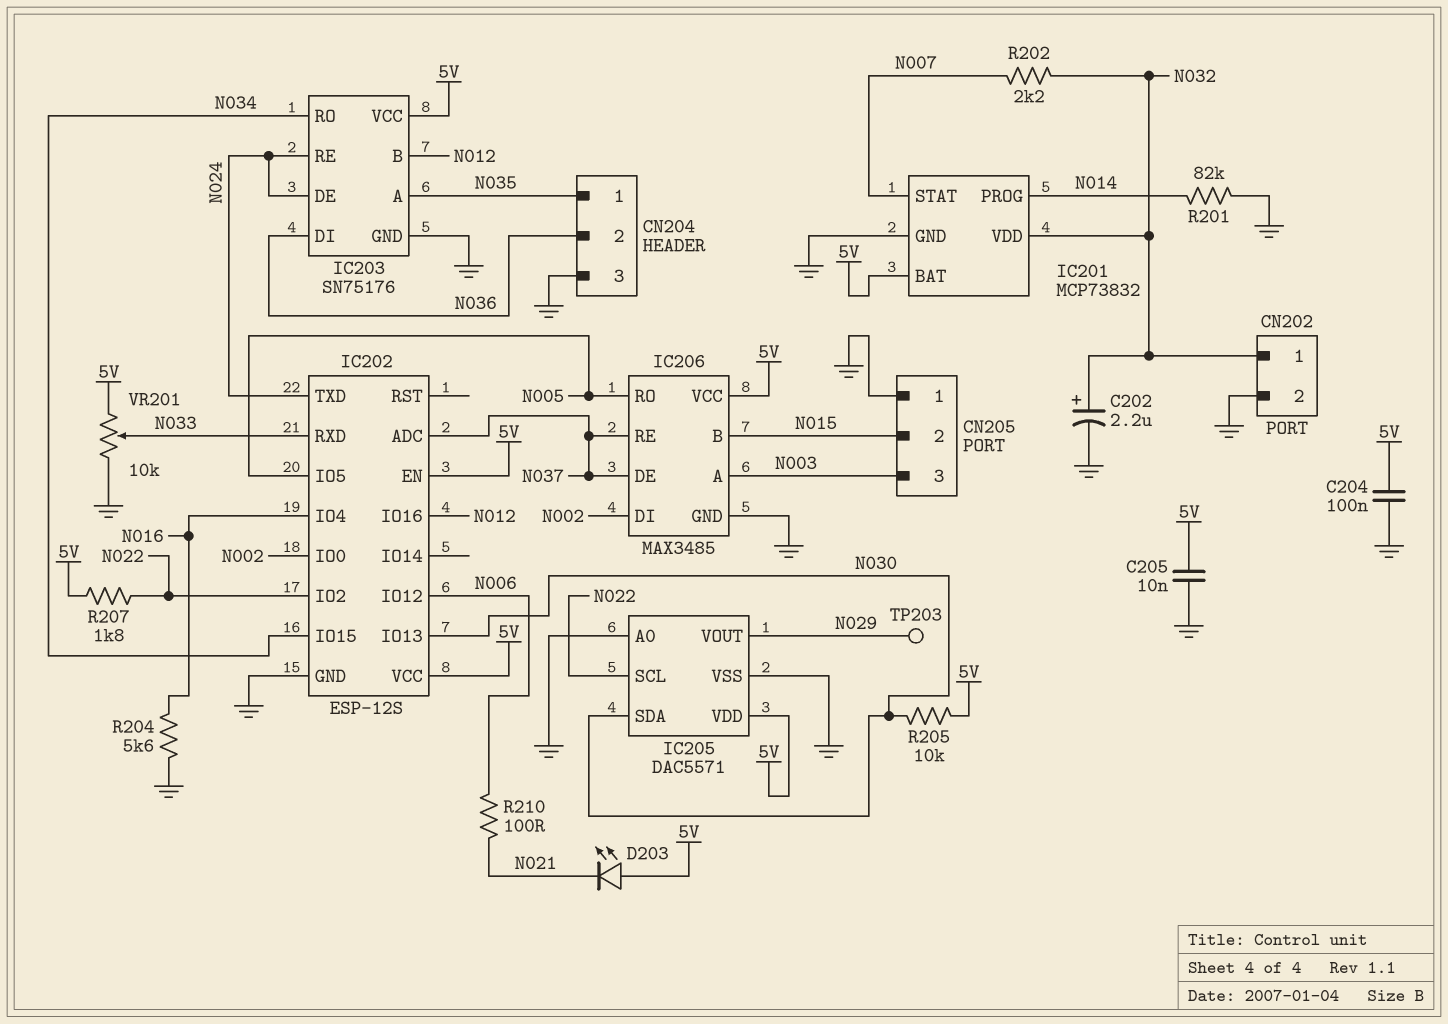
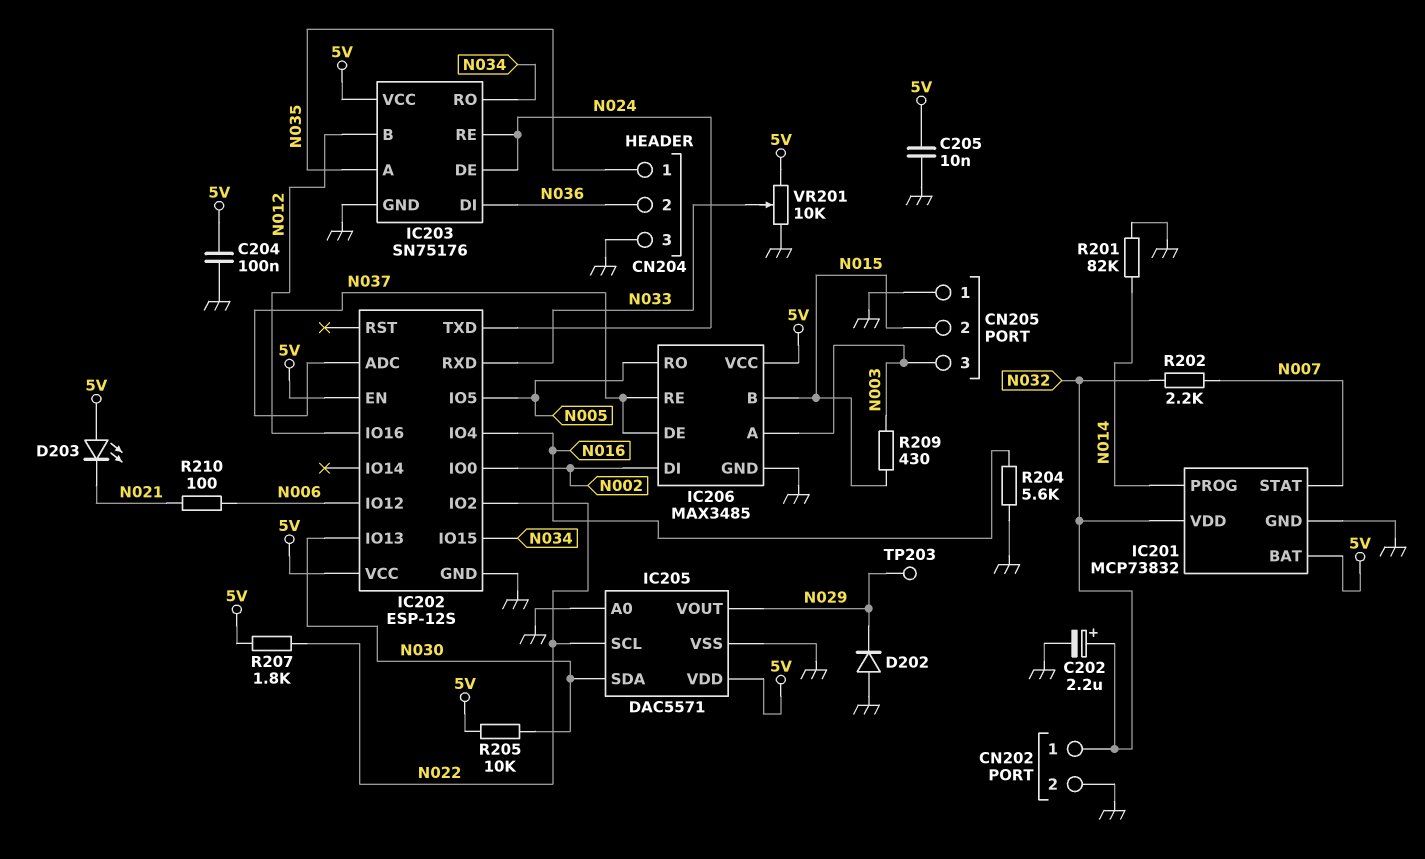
D202: none -> diode (A GND, K N029)
R209: none -> 430 (N003, N015)

